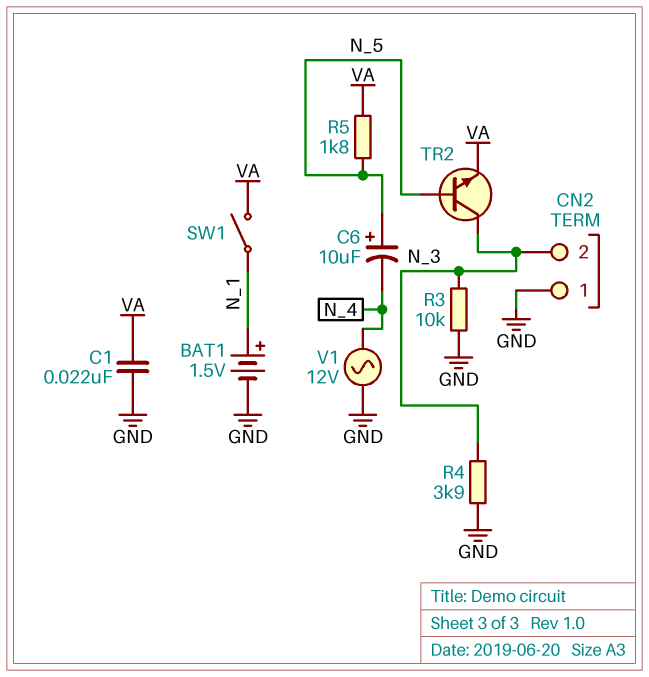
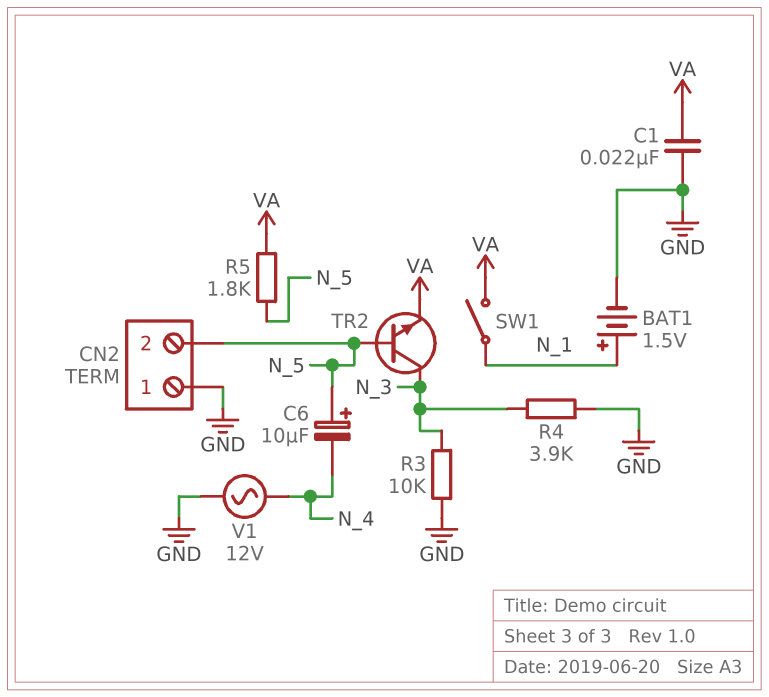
CN2 pin 2: N_3 -> N_5

